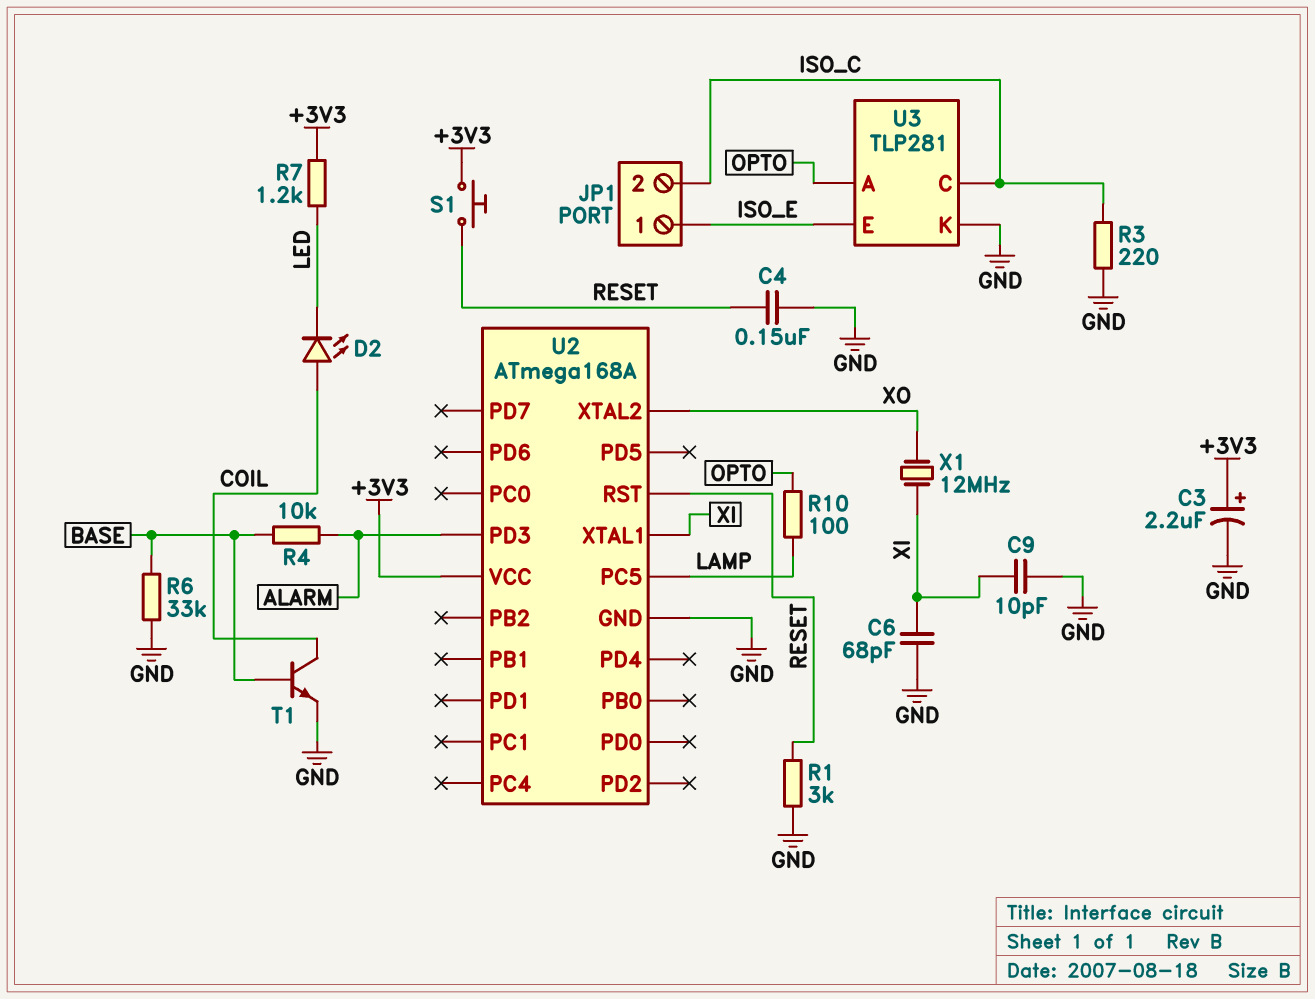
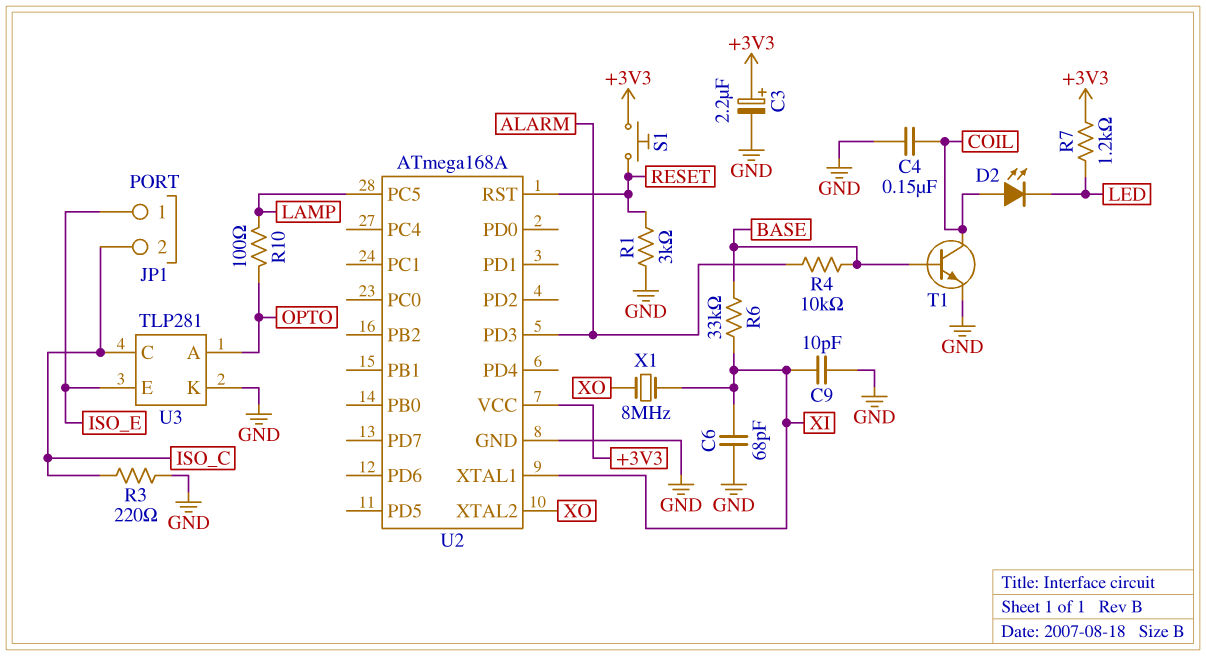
C4: 150nF (GND, RESET) -> 150nF (COIL, GND)
R6: 33k (BASE, GND) -> 33k (BASE, XI)
X1: 12MHz (XI, XO) -> 8MHz (XI, XO)

